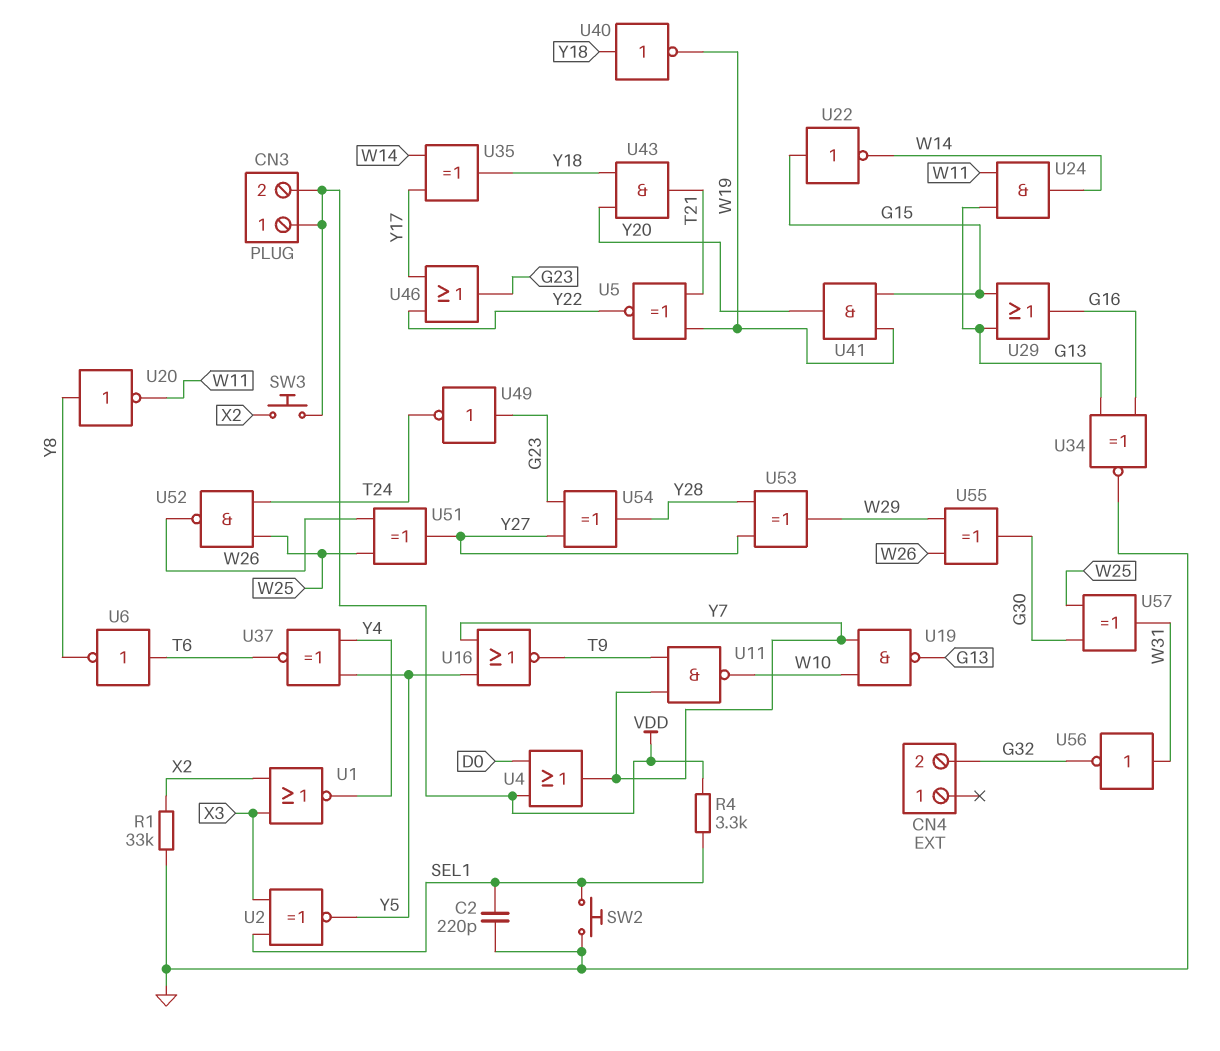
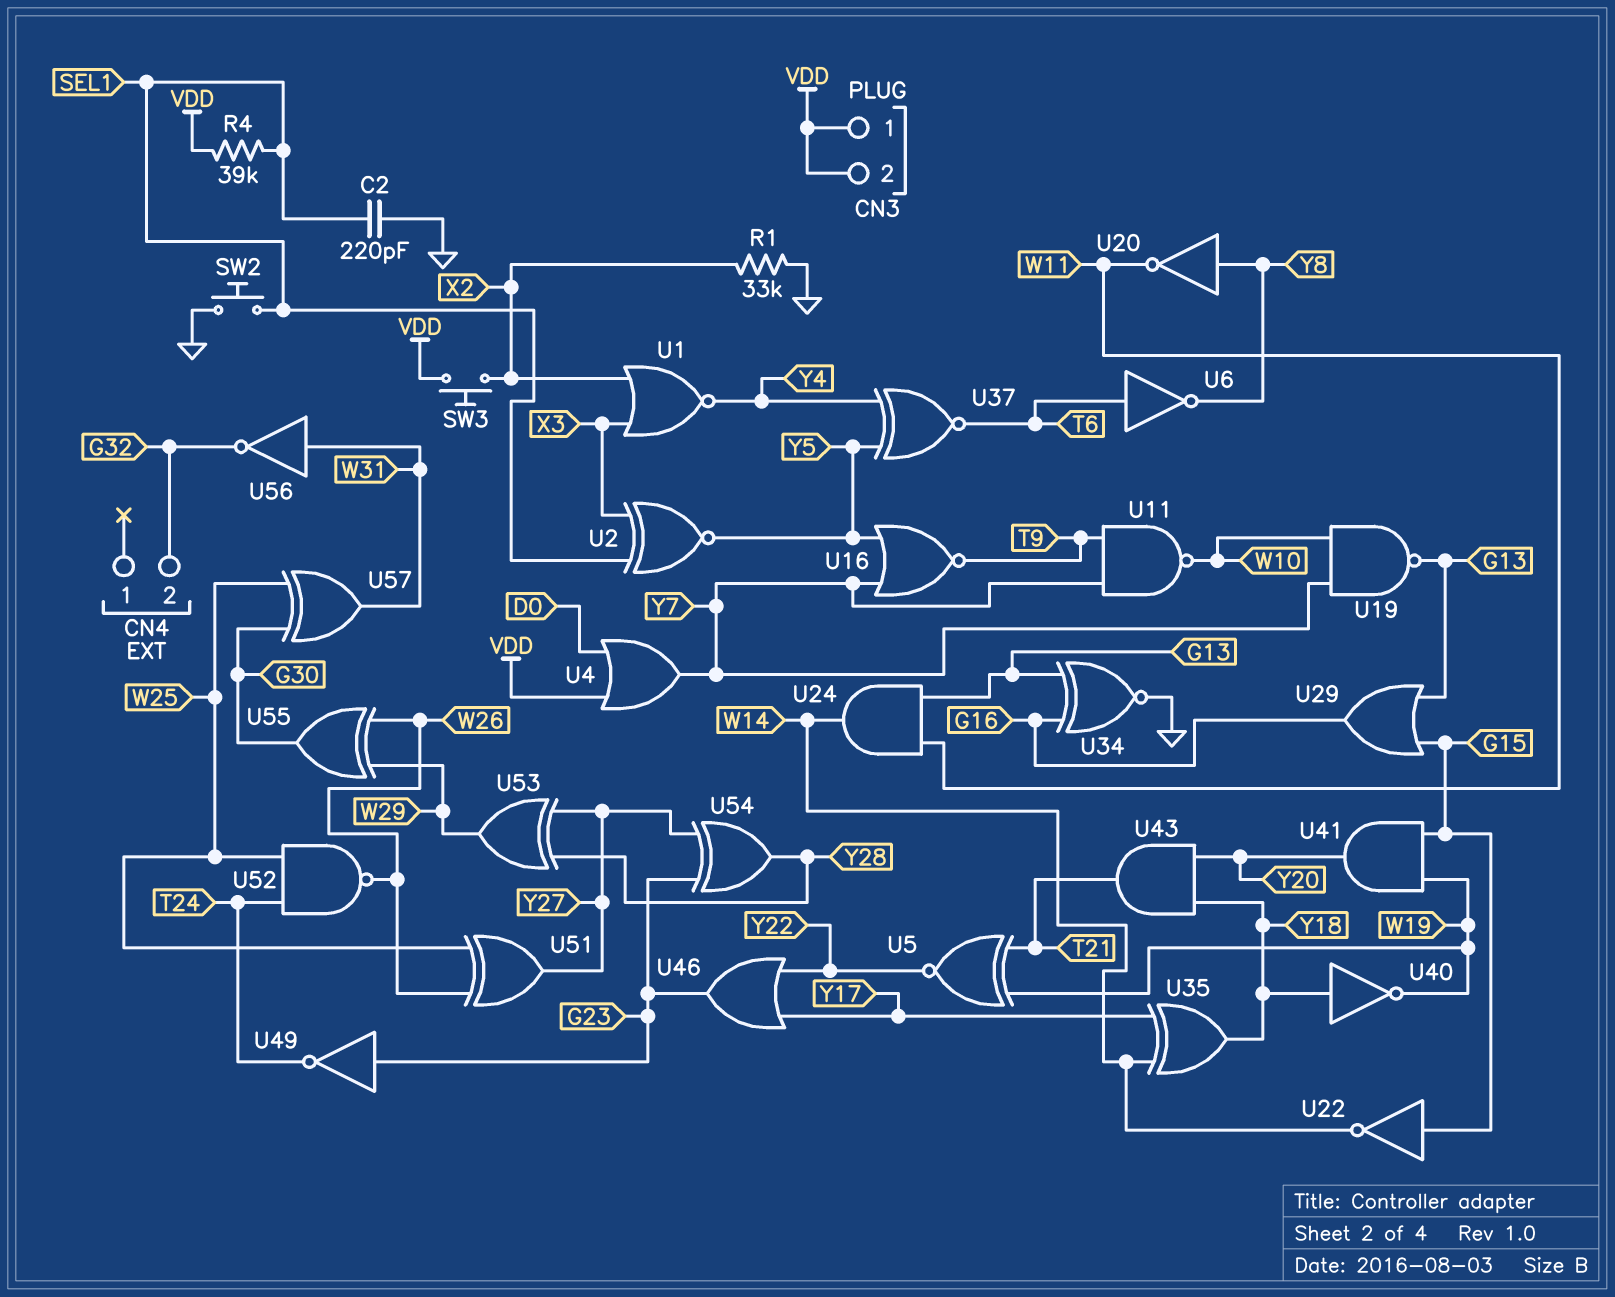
R4: 3.3k (SEL1, VDD) -> 39k (SEL1, VDD)

